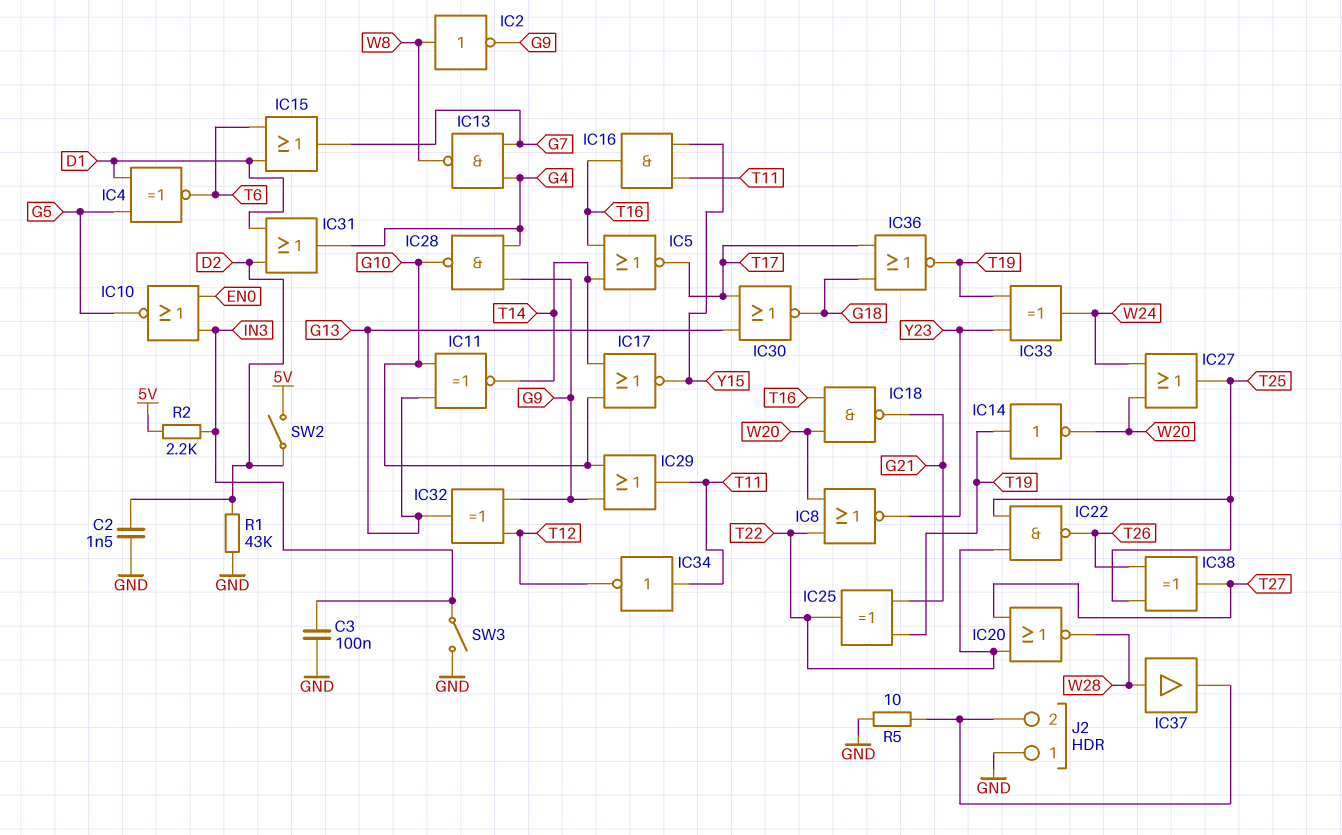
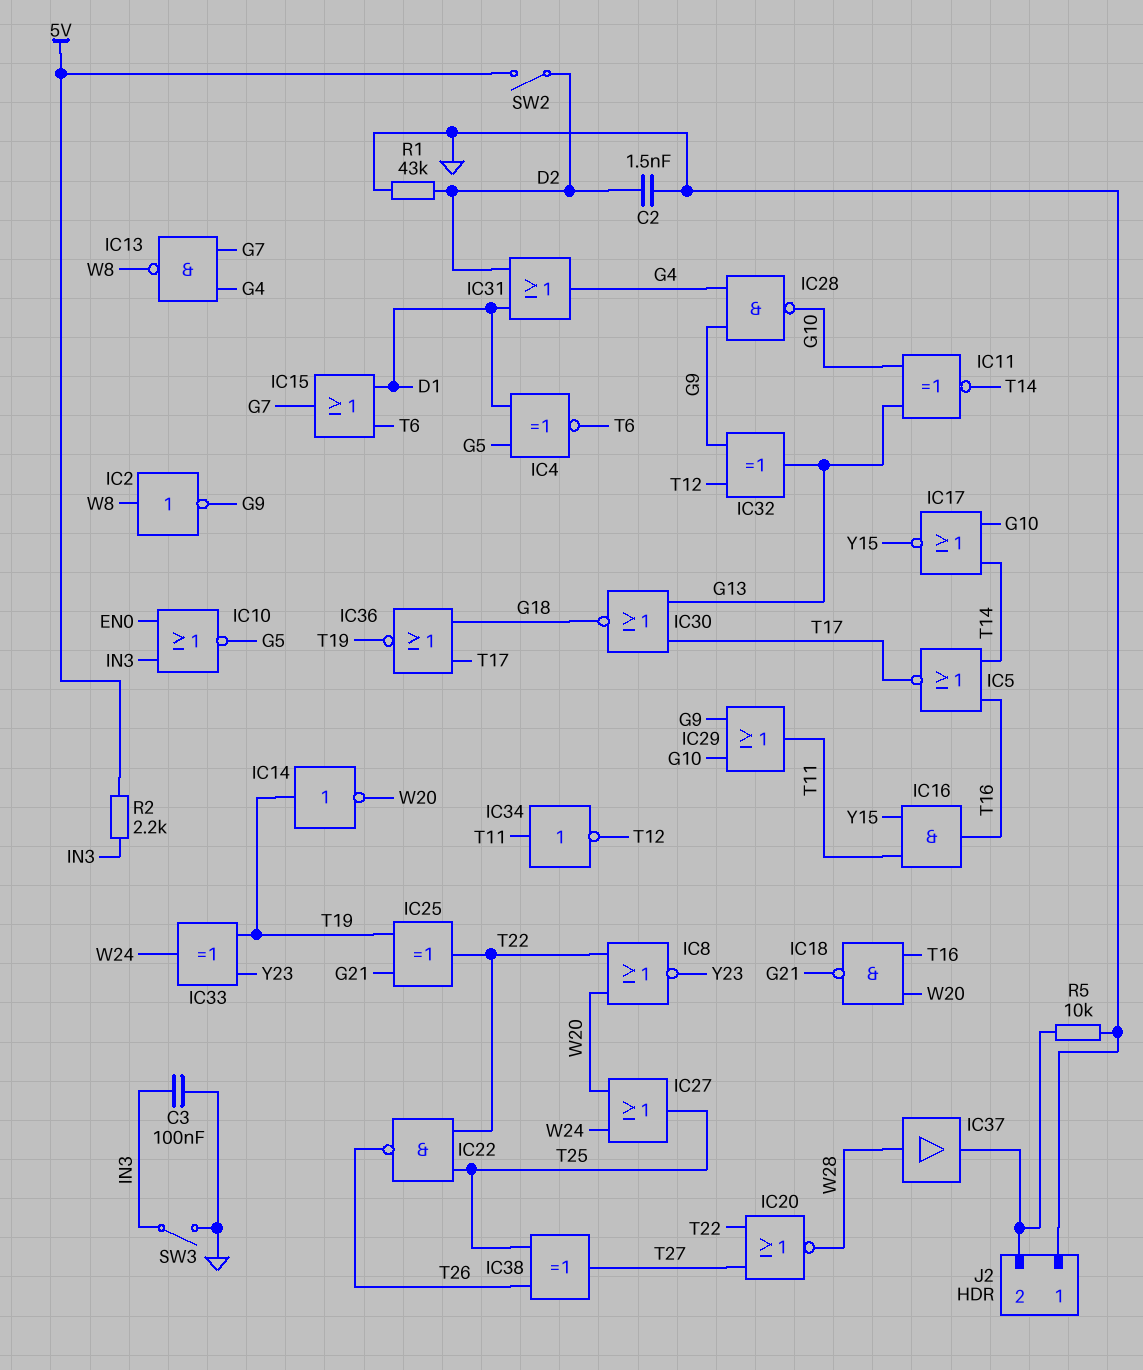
R5: 10 (GND, J2/2) -> 10k (GND, J2/2)

